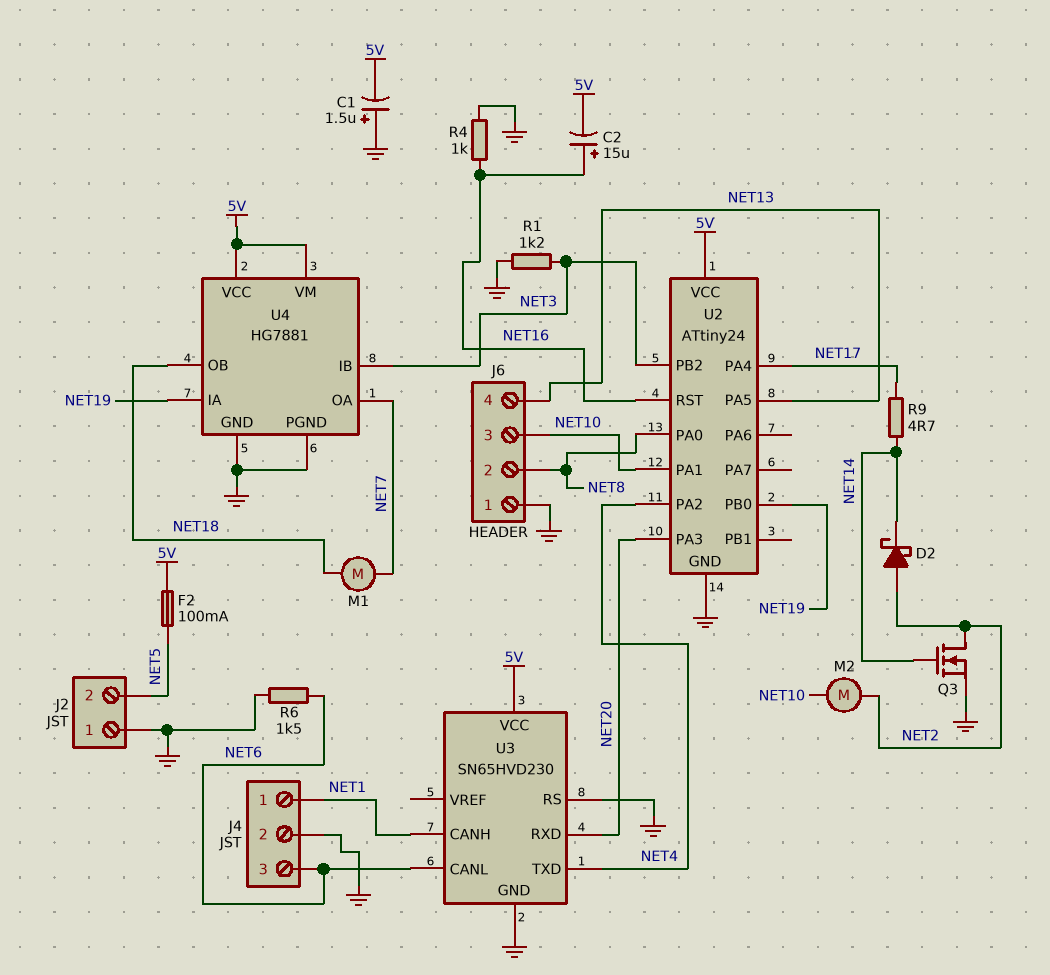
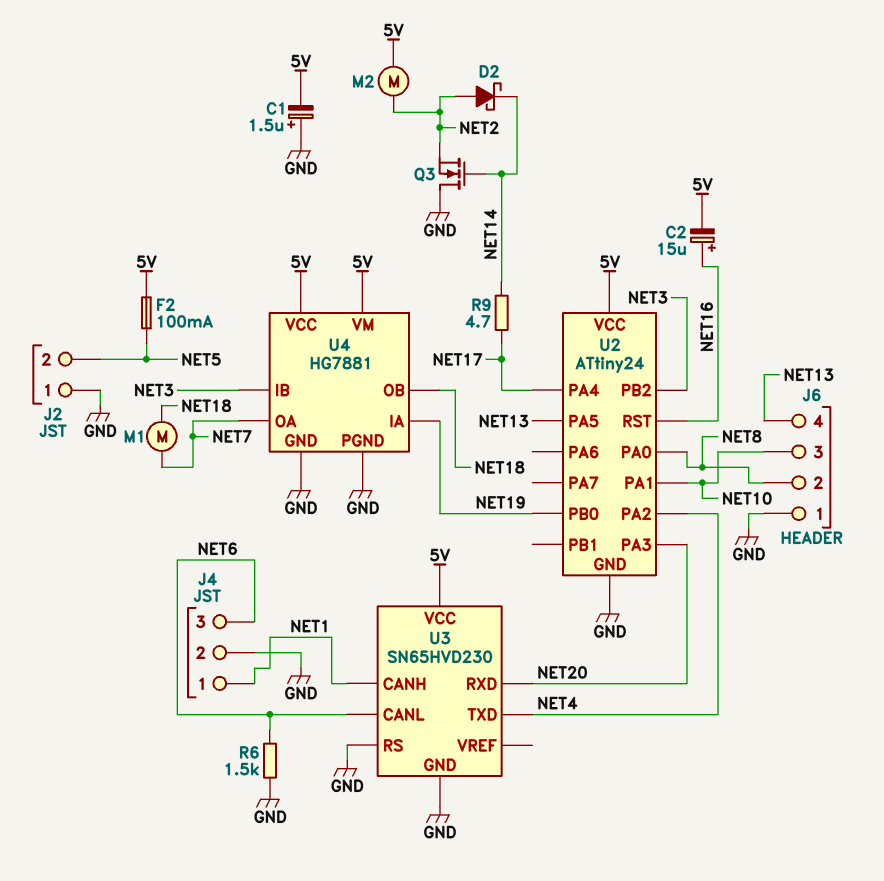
M2: motor (NET2, NET10) -> motor (5V, NET2)
Q3: NMOS (G NET14, D NET2, S GND) -> NMOS (G NET14, D GND, S NET2)
R1: 1.2k (GND, NET3) -> none
R4: 1k (GND, NET16) -> none

